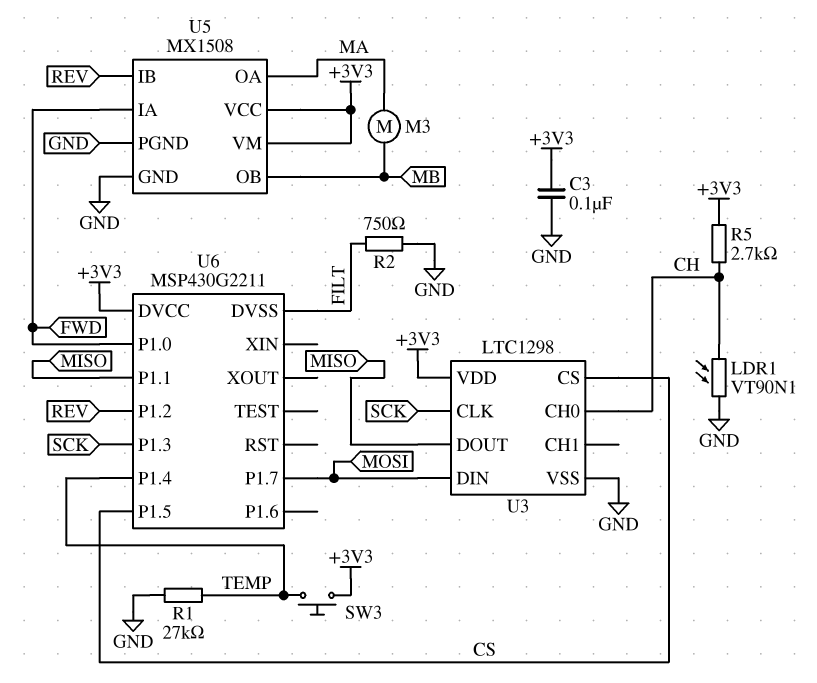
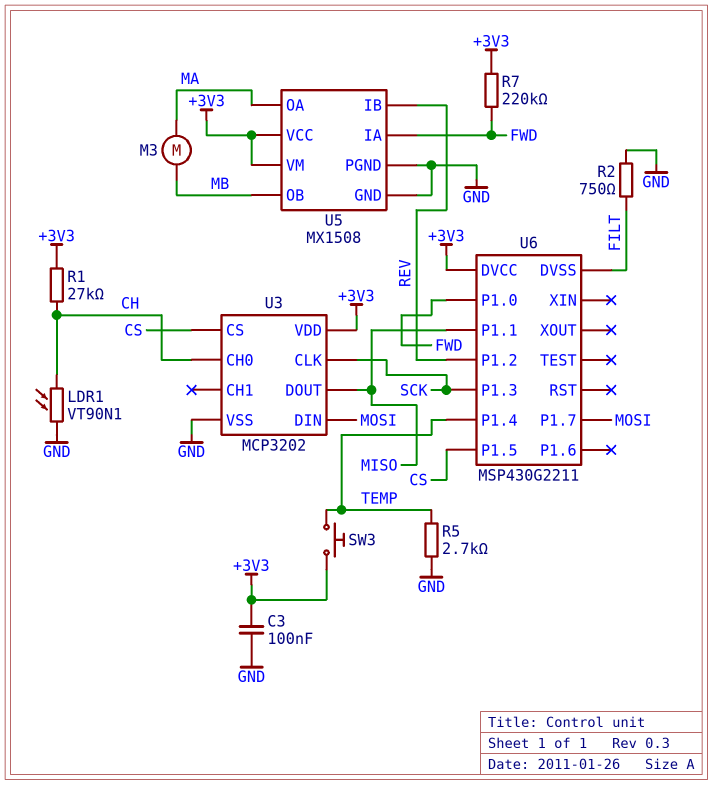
R1: 27k (GND, TEMP) -> 27k (+3V3, CH)
R5: 2.7k (+3V3, CH) -> 2.7k (GND, TEMP)
R7: none -> 220k (+3V3, FWD)
U3: LTC1298 -> MCP3202

